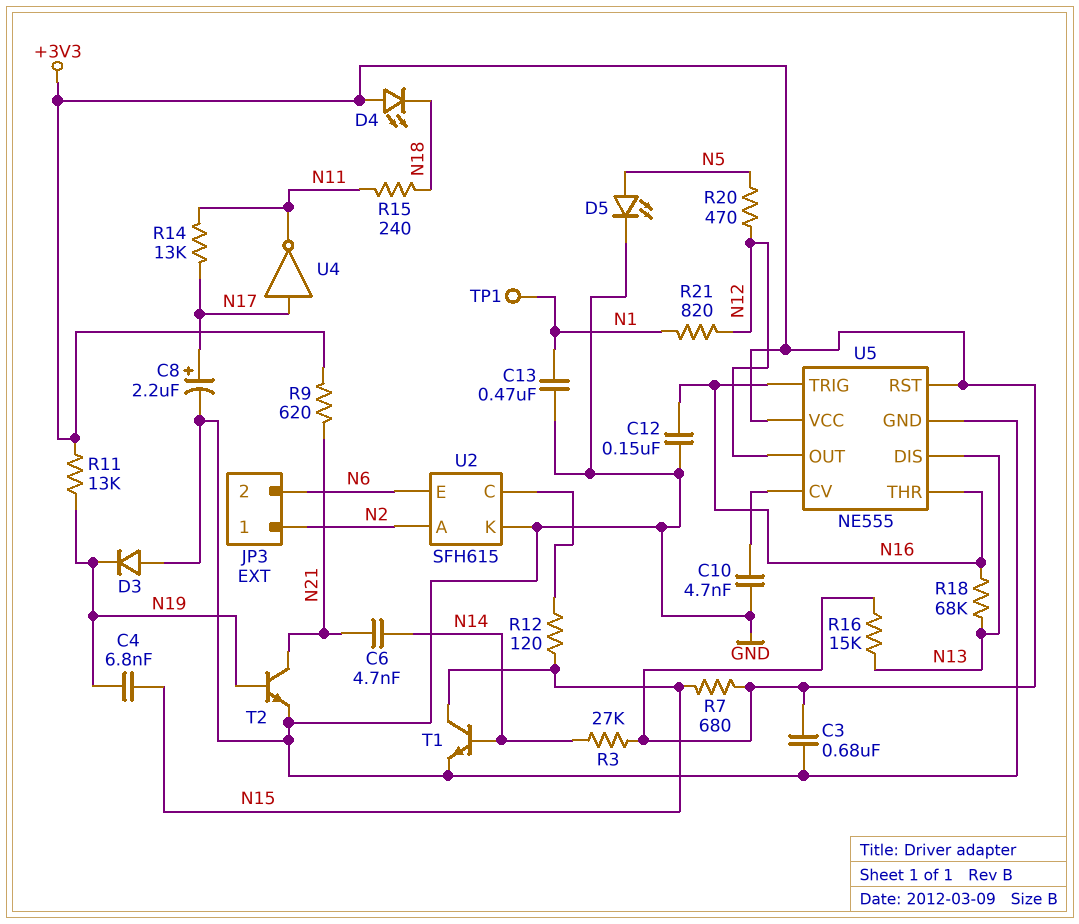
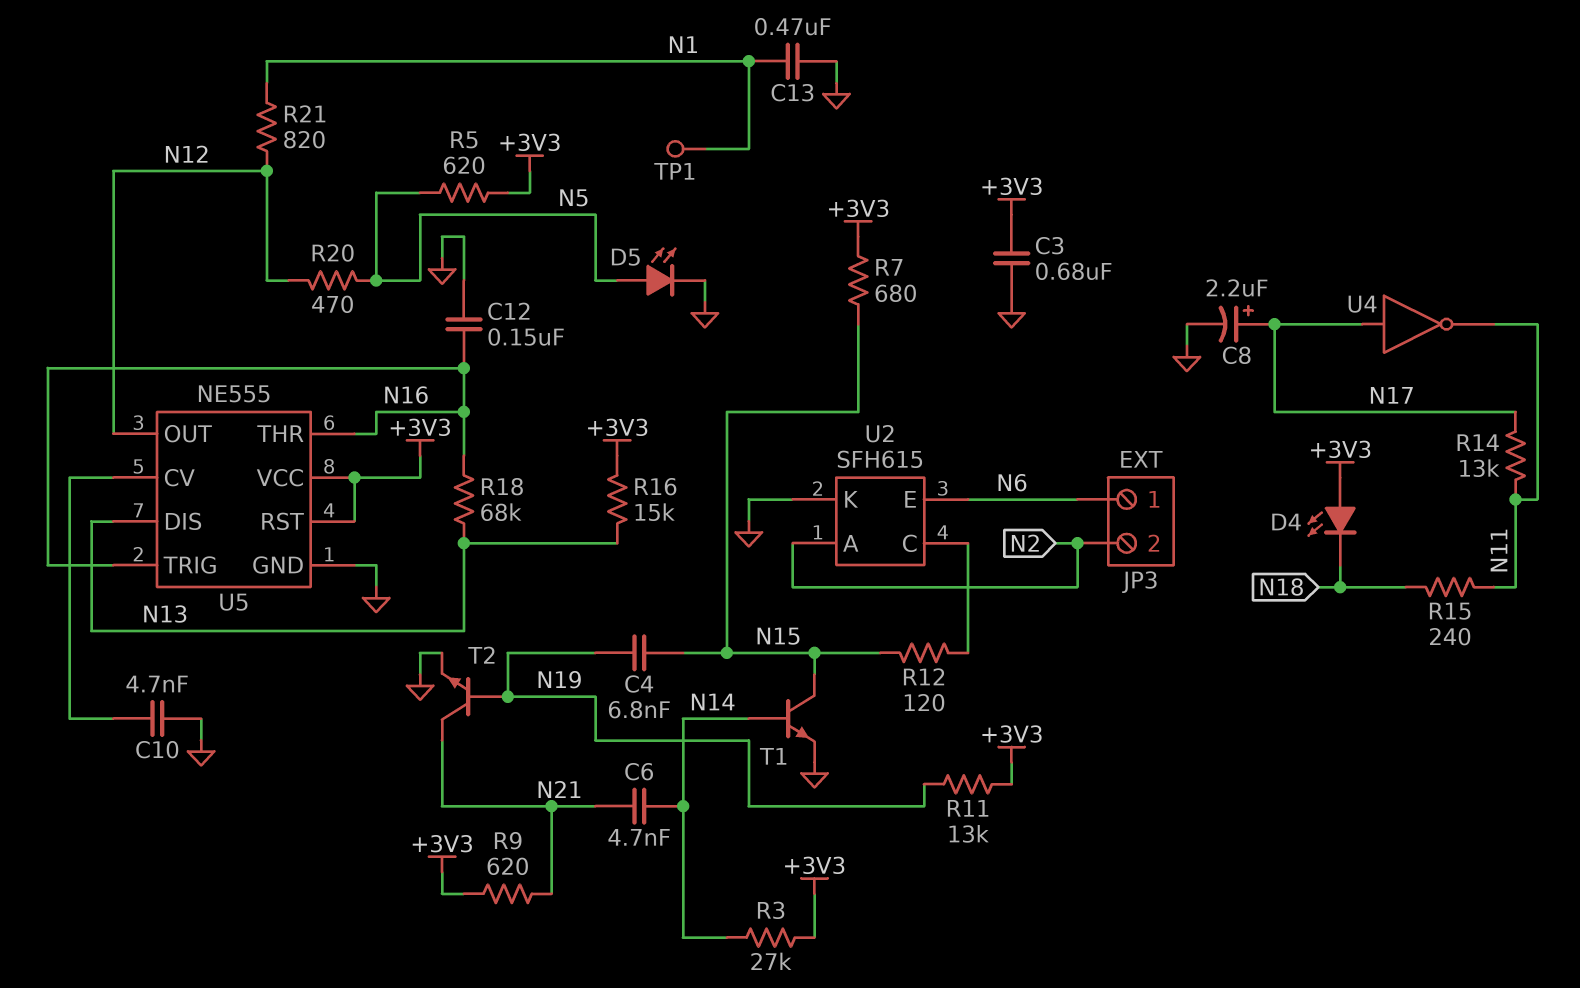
D3: diode (A GND, K N19) -> none
JP3 pin 1: N2 -> N6
JP3 pin 2: N6 -> N2
R5: none -> 620 (+3V3, N5)

